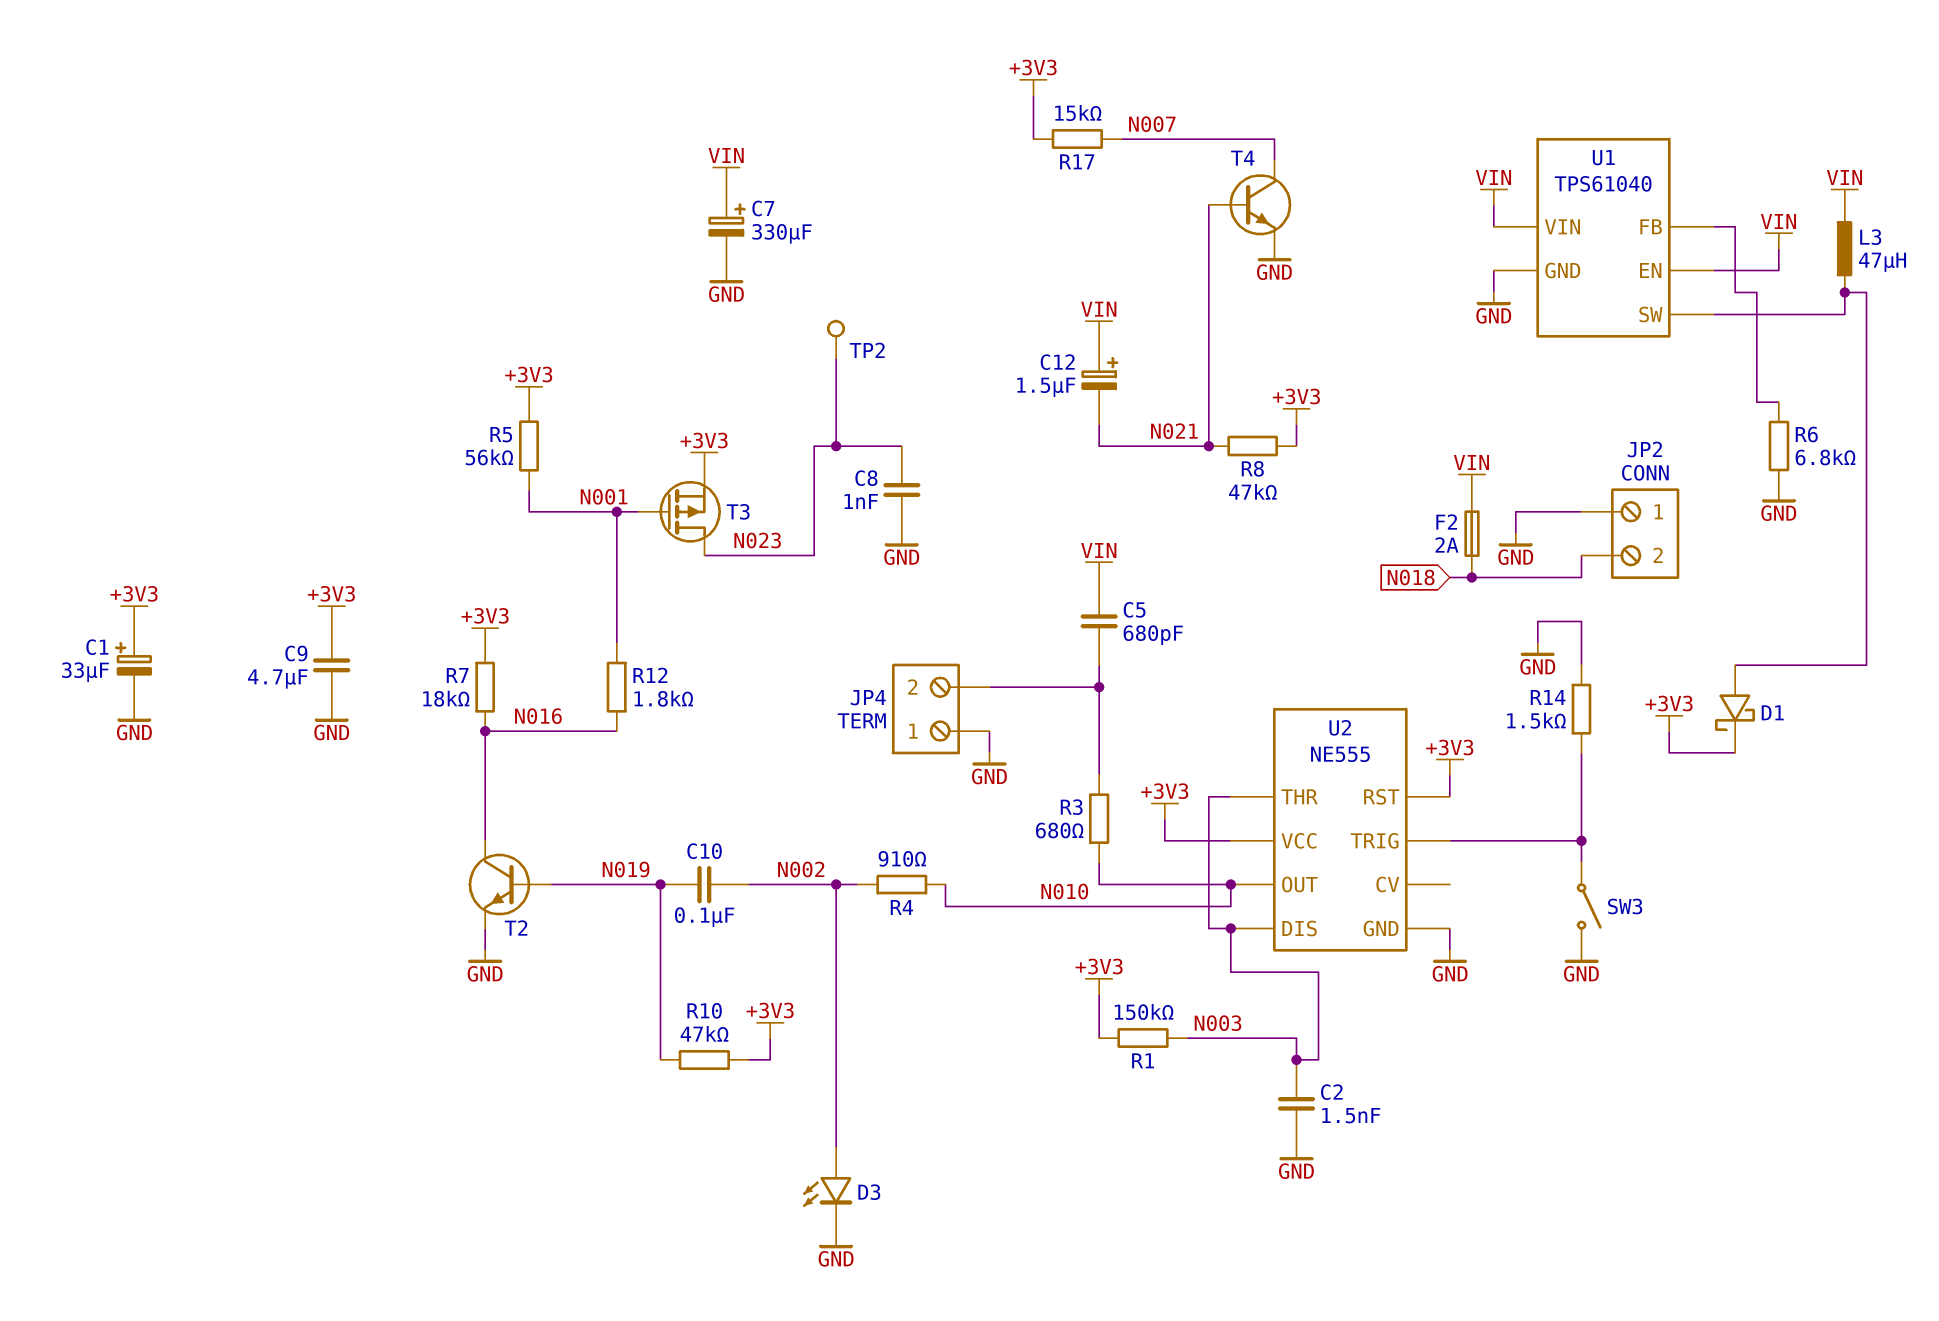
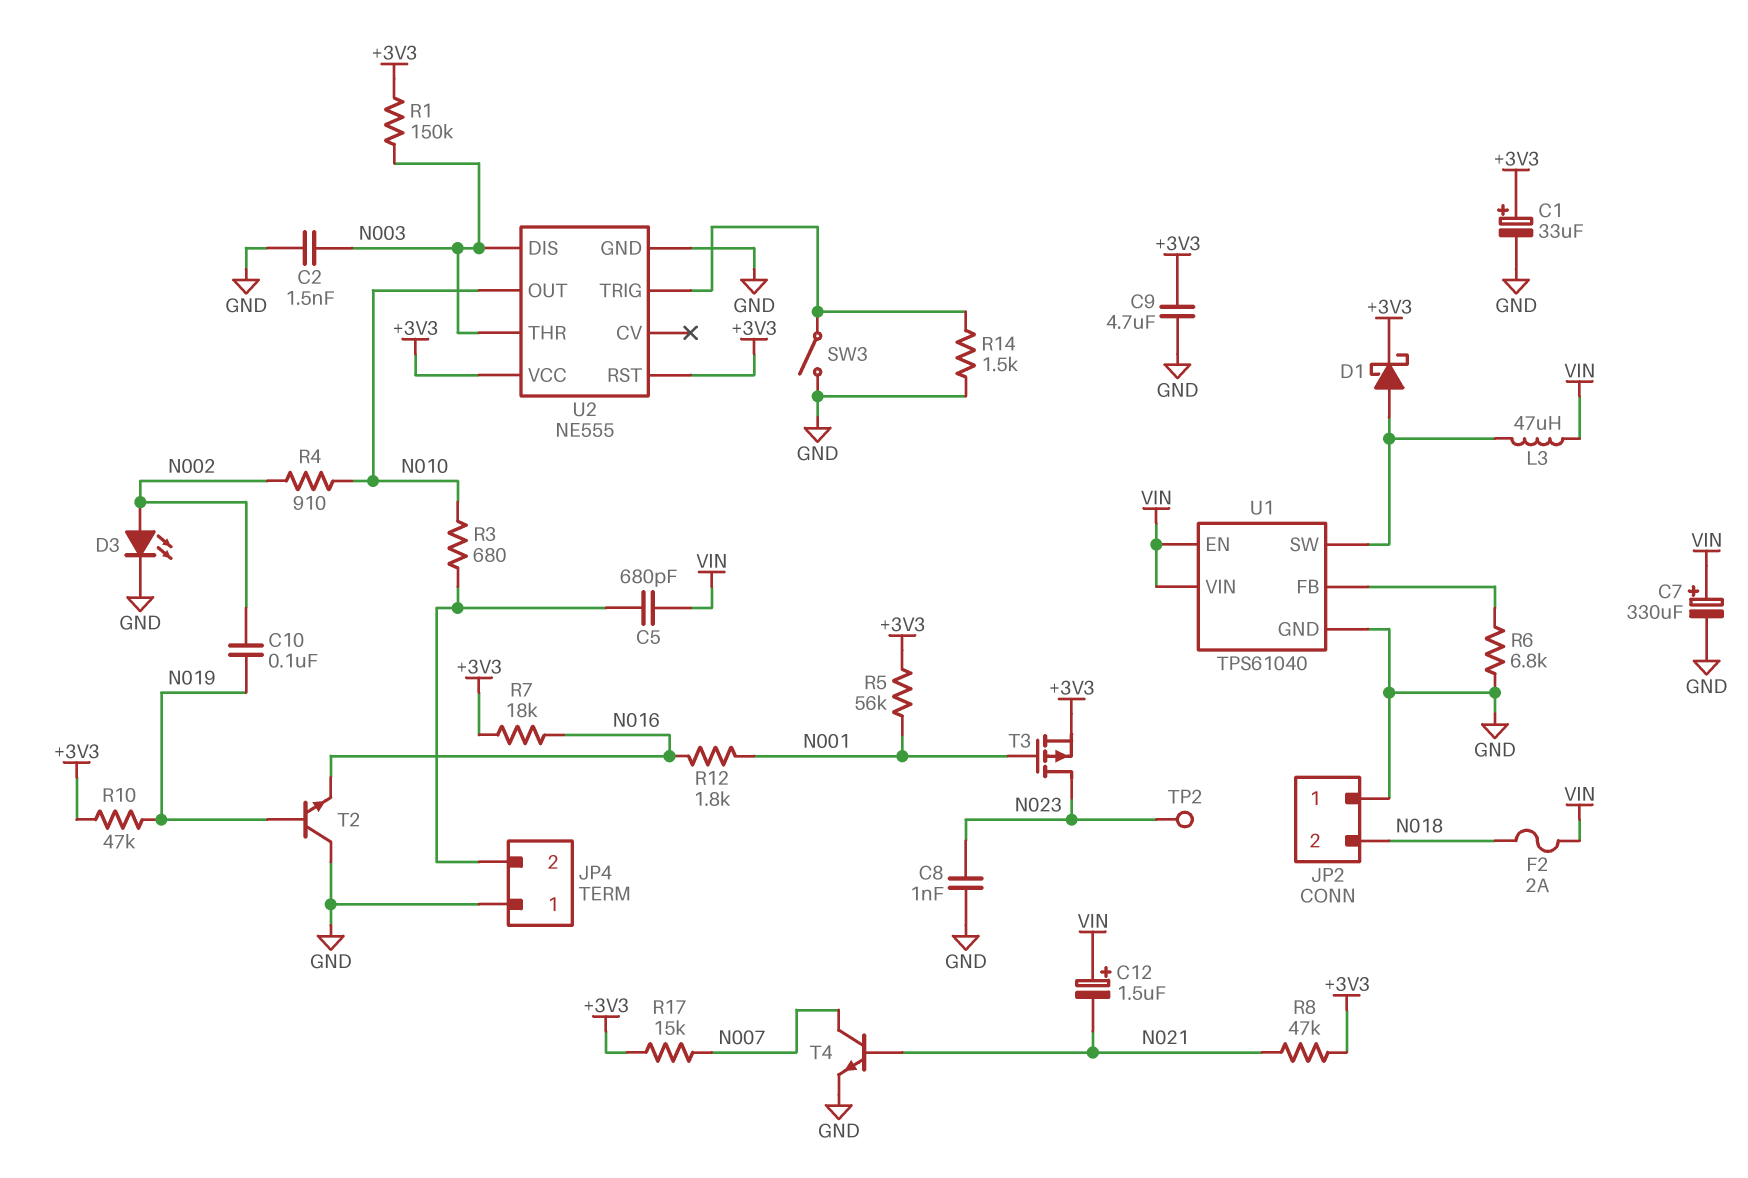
T2: NPN (B N019, C N016, E GND) -> NPN (B N019, C GND, E N016)

